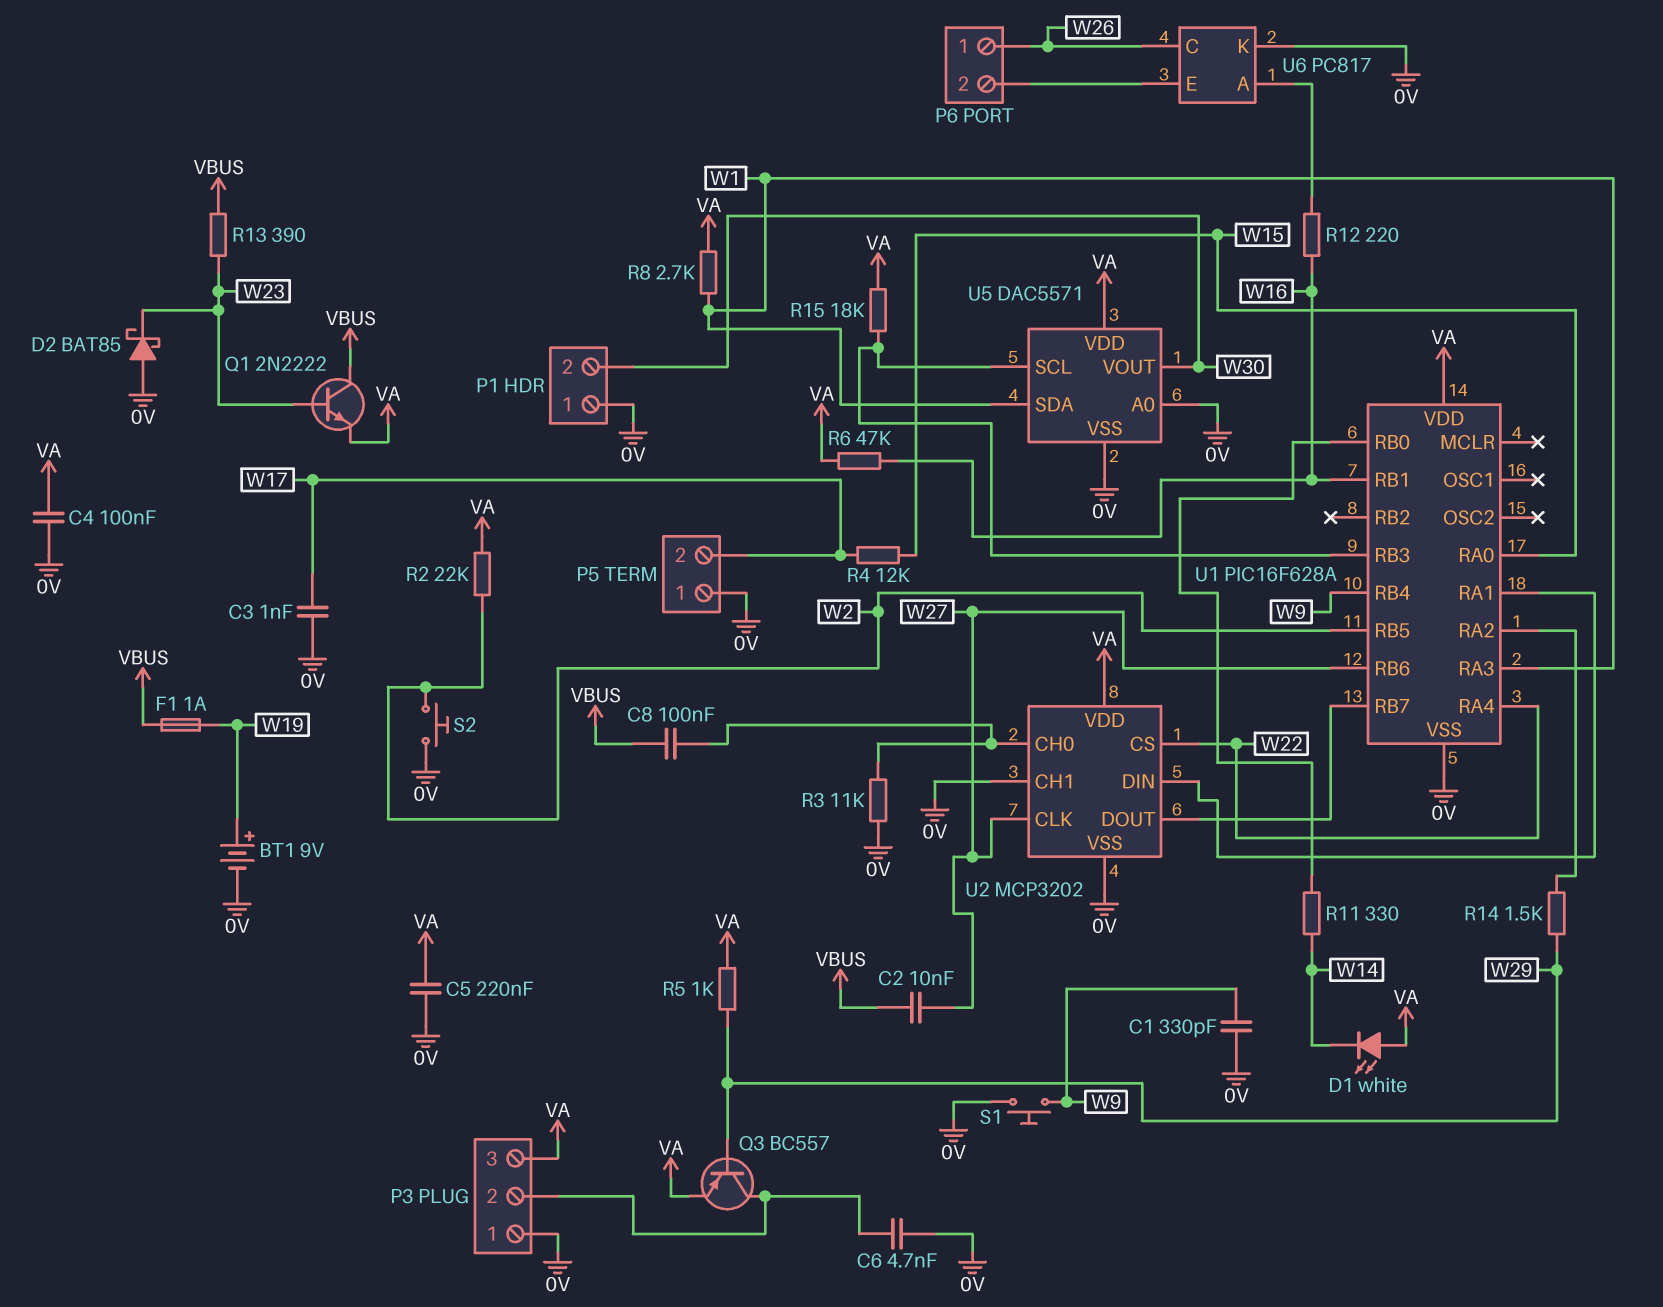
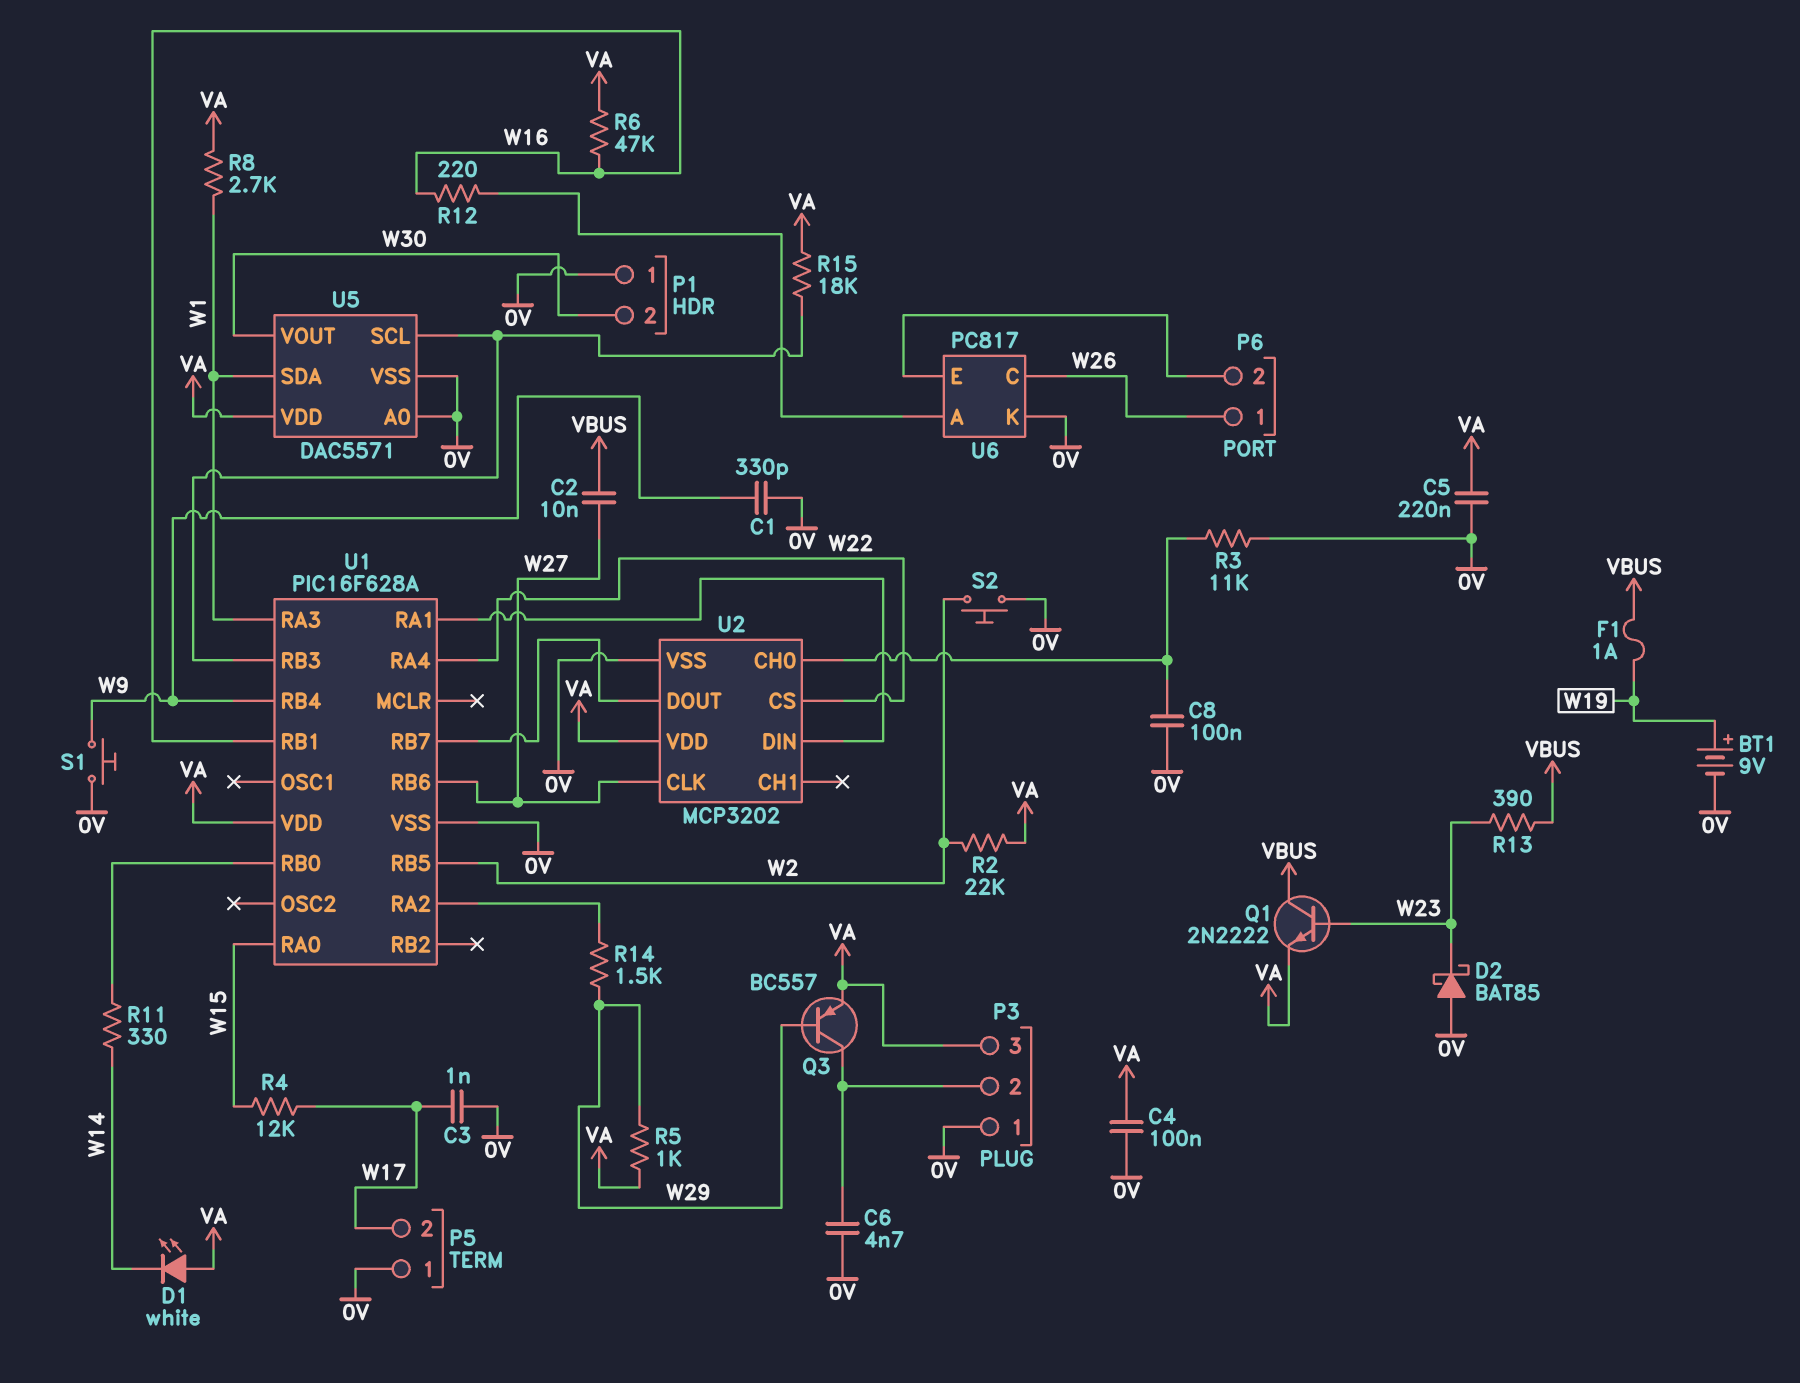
C8: 100nF (U2/CH0, VBUS) -> 100nF (0V, U2/CH0)
U2 pin CH1: 0V -> none

